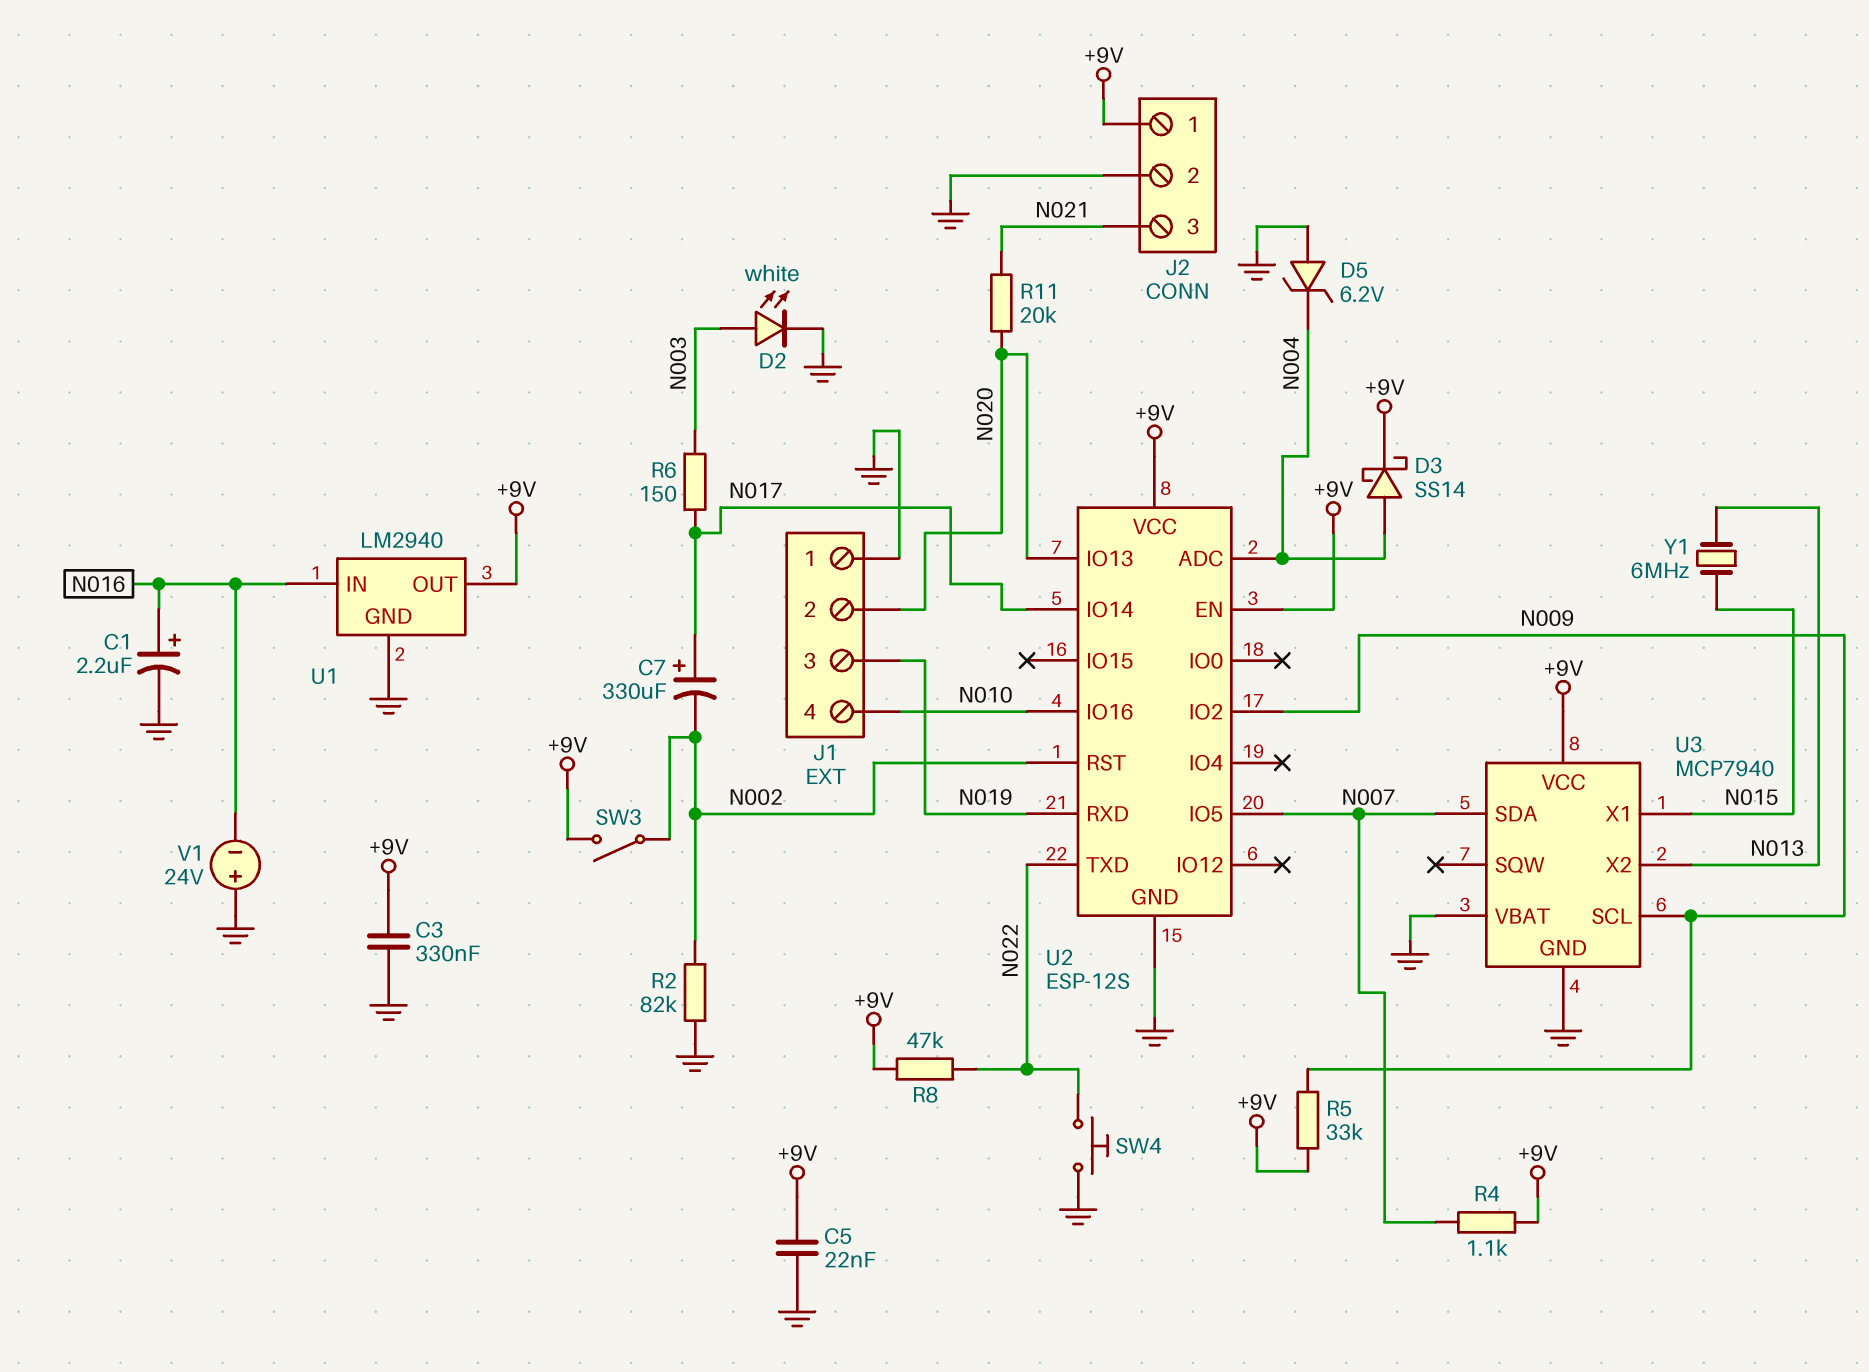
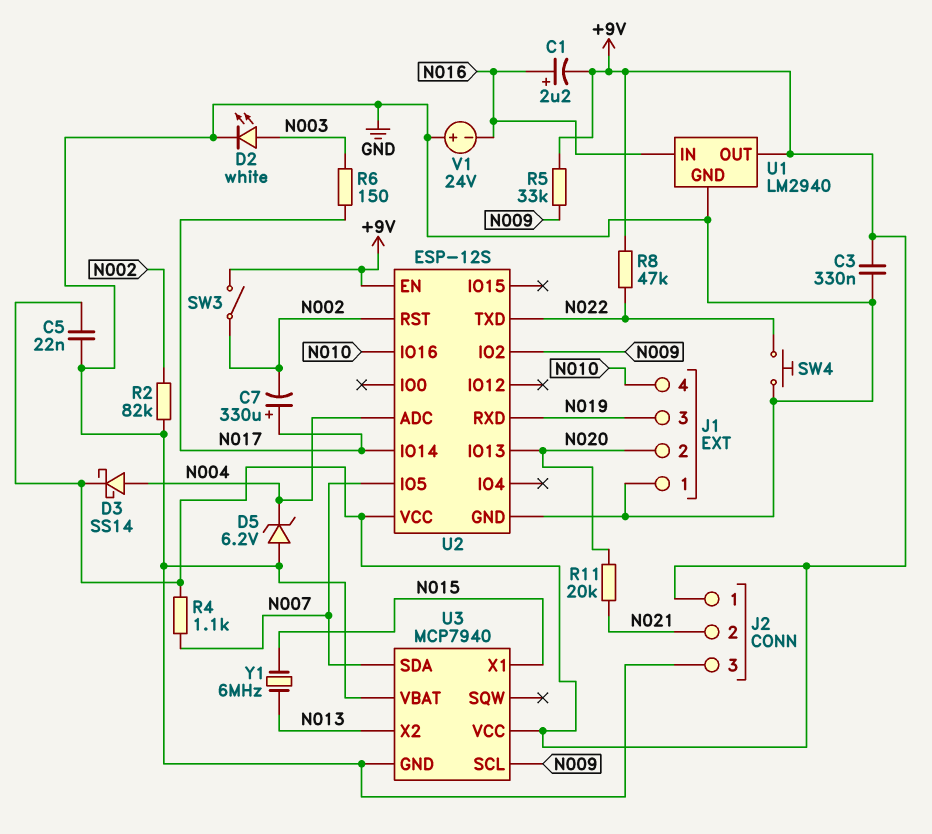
C1: 2.2uF (plus N016, minus GND) -> 2.2uF (plus N016, minus +9V)
J2 pin 2: GND -> N021
J2 pin 3: N021 -> GND

